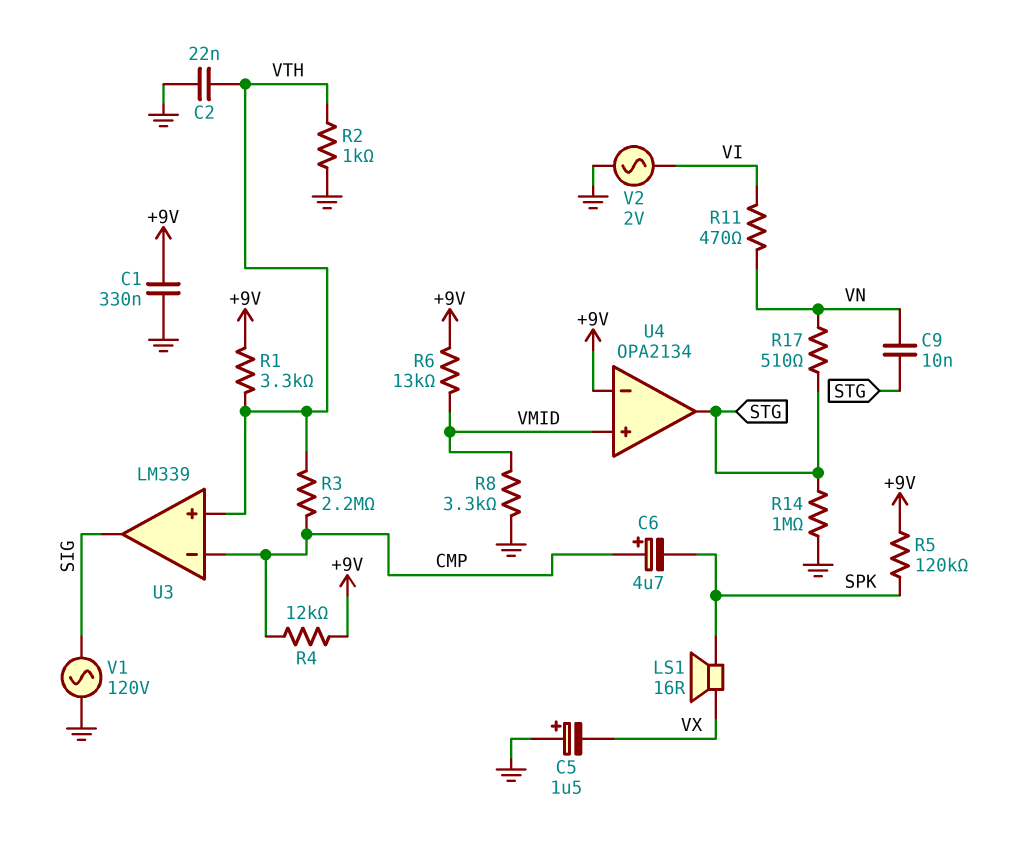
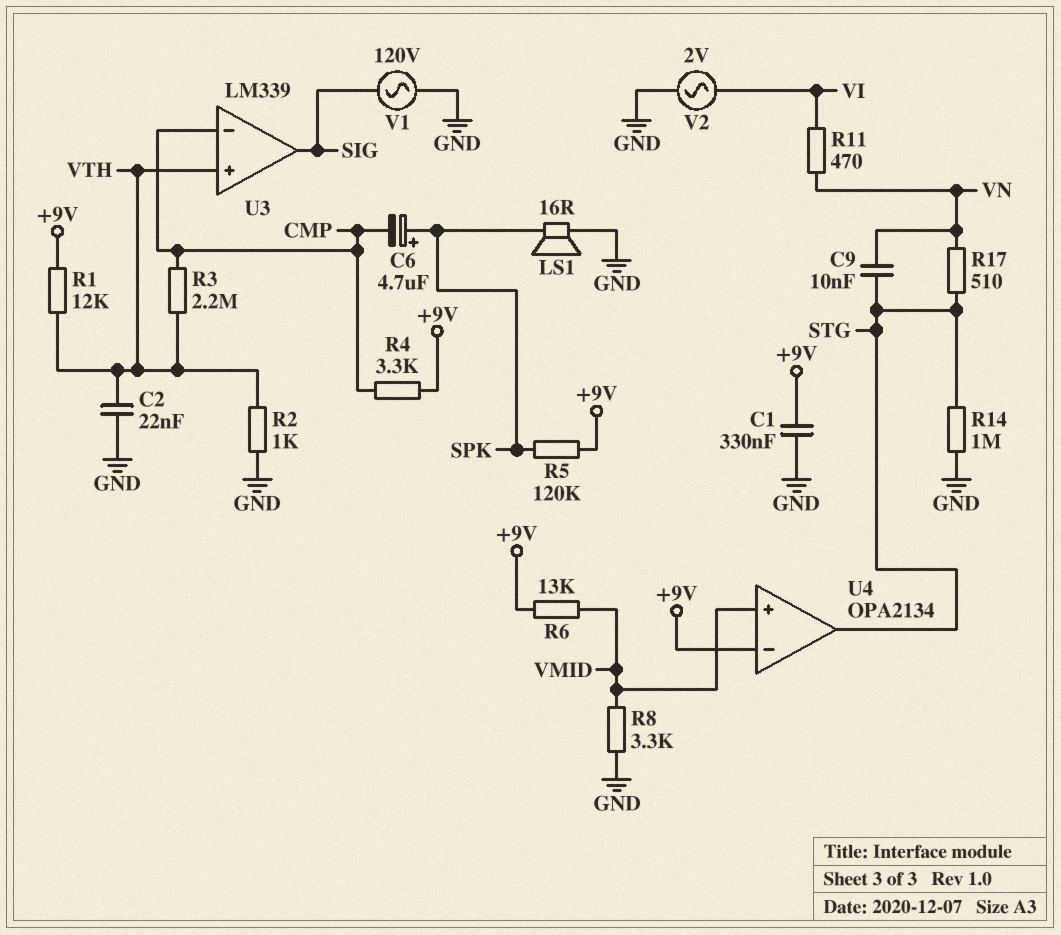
C5: 1.5uF (plus GND, minus VX) -> none
C6: 4.7uF (plus CMP, minus SPK) -> 4.7uF (plus SPK, minus CMP)
LS1: speaker 16R (SPK, VX) -> speaker 16R (GND, SPK)
R1: 3.3k (+9V, VTH) -> 12k (+9V, VTH)
R4: 12k (+9V, CMP) -> 3.3k (+9V, CMP)

